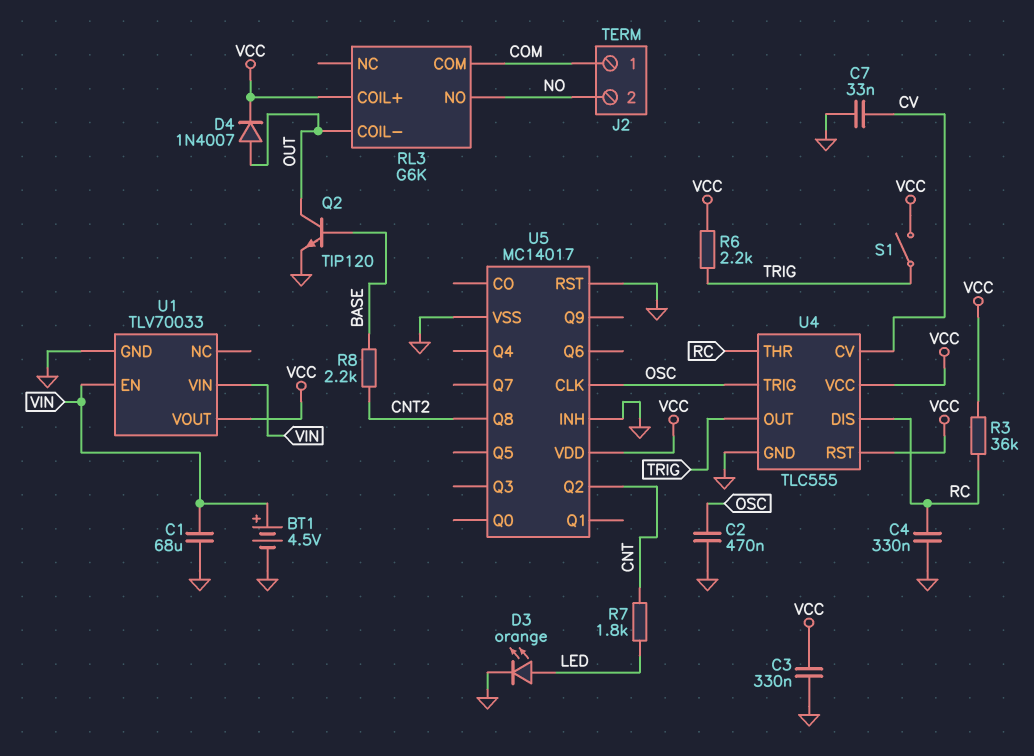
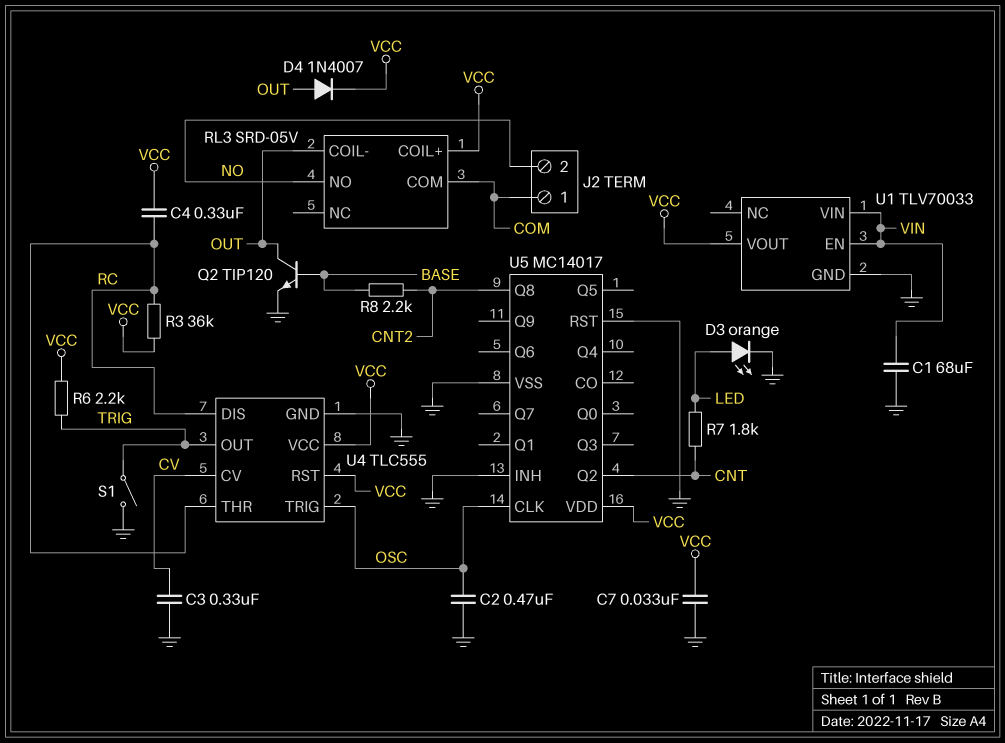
BT1: 4.5V (plus VIN, minus GND) -> none
C3: 330nF (GND, VCC) -> 330nF (CV, GND)
C4: 330nF (GND, RC) -> 330nF (RC, VCC)
C7: 33nF (CV, GND) -> 33nF (GND, VCC)
RL3: G6K -> SRD-05V
S1: switch (TRIG, VCC) -> switch (GND, TRIG)

